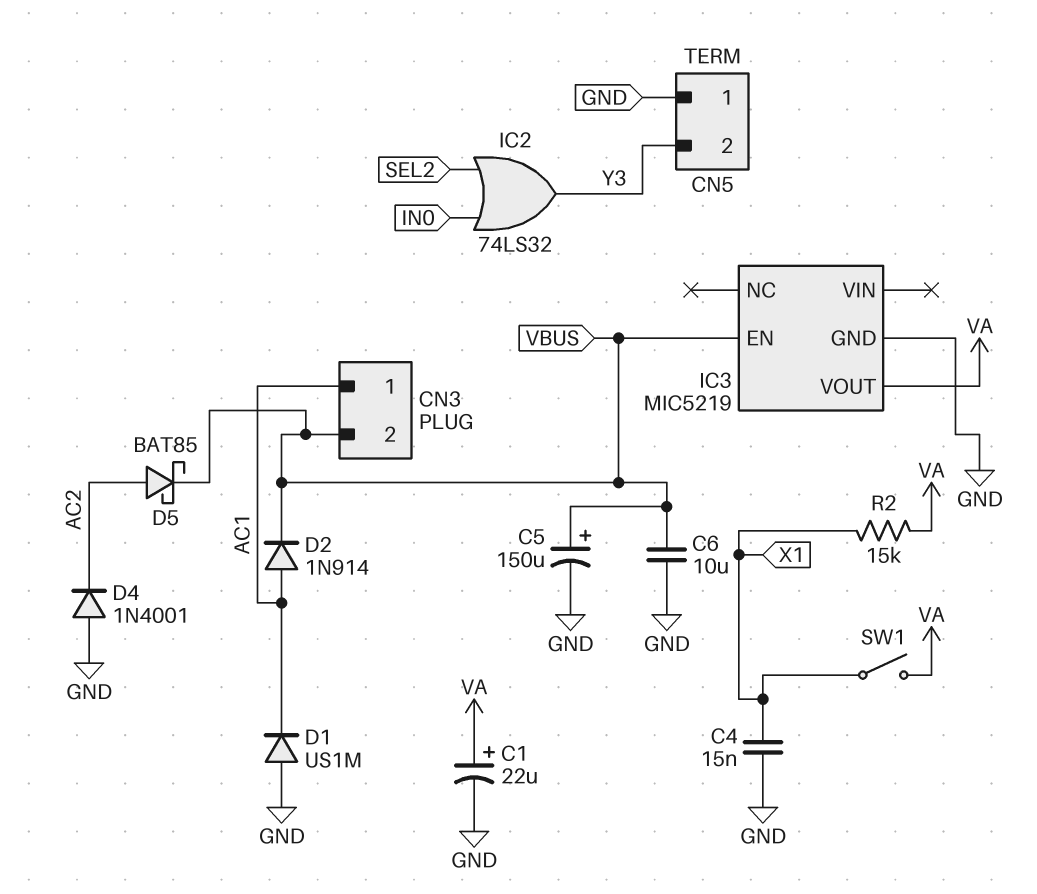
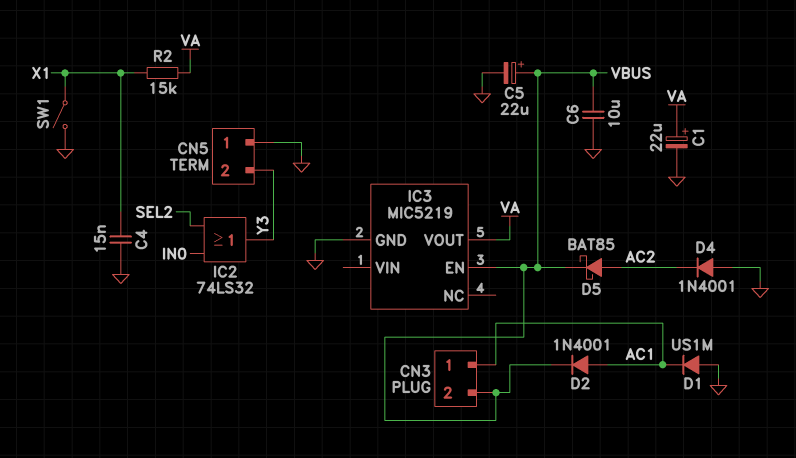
C5: 150uF (plus VBUS, minus GND) -> 22uF (plus VBUS, minus GND)
D2: diode 1N914 (A AC1, K VBUS) -> diode 1N4001 (A AC1, K VBUS)
SW1: switch (VA, X1) -> switch (GND, X1)

